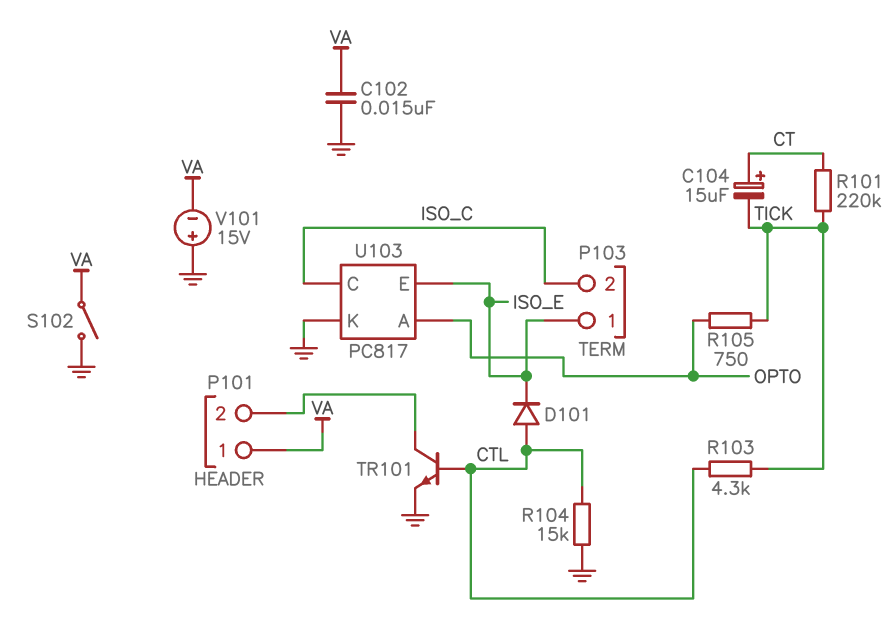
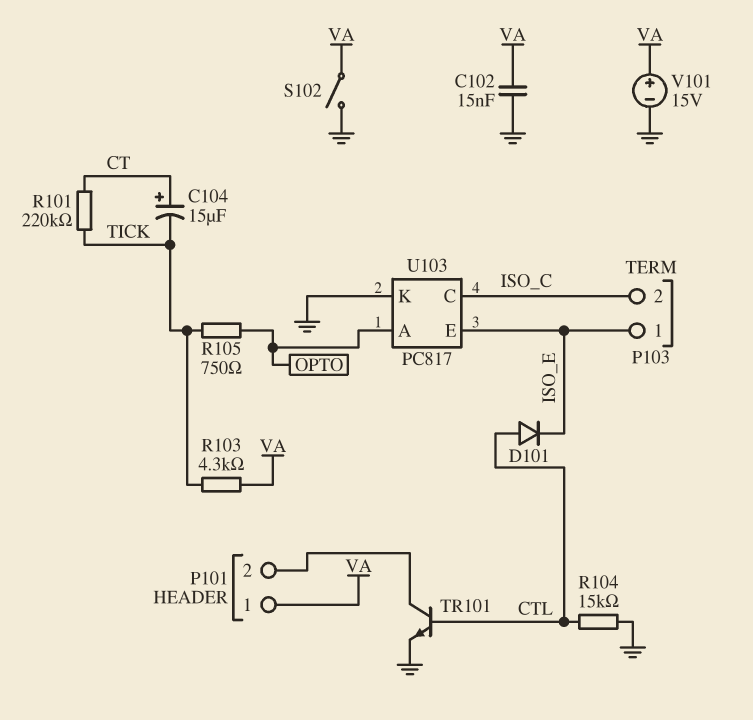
R103: 4.3k (CTL, TICK) -> 4.3k (TICK, VA)
V101: 15V (plus GND, minus VA) -> 15V (plus VA, minus GND)

